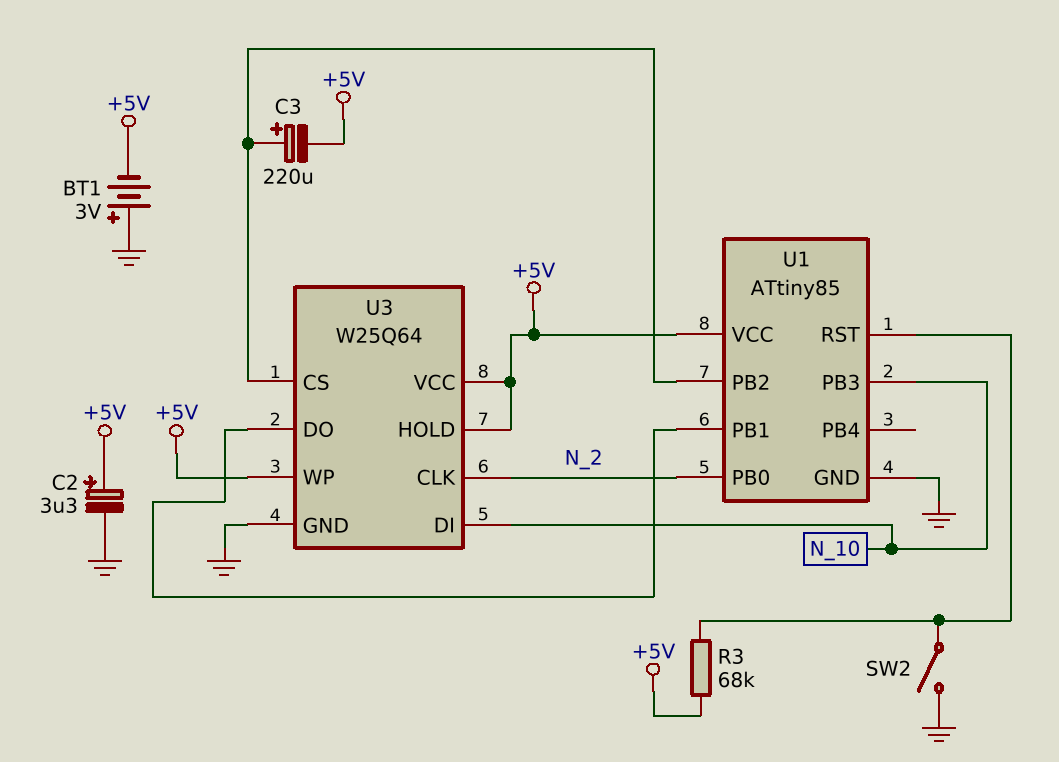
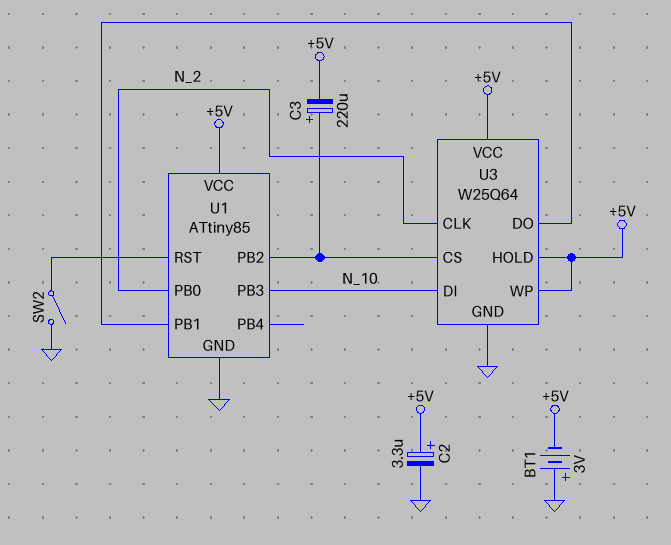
R3: 68k (+5V, U1/RST) -> none

